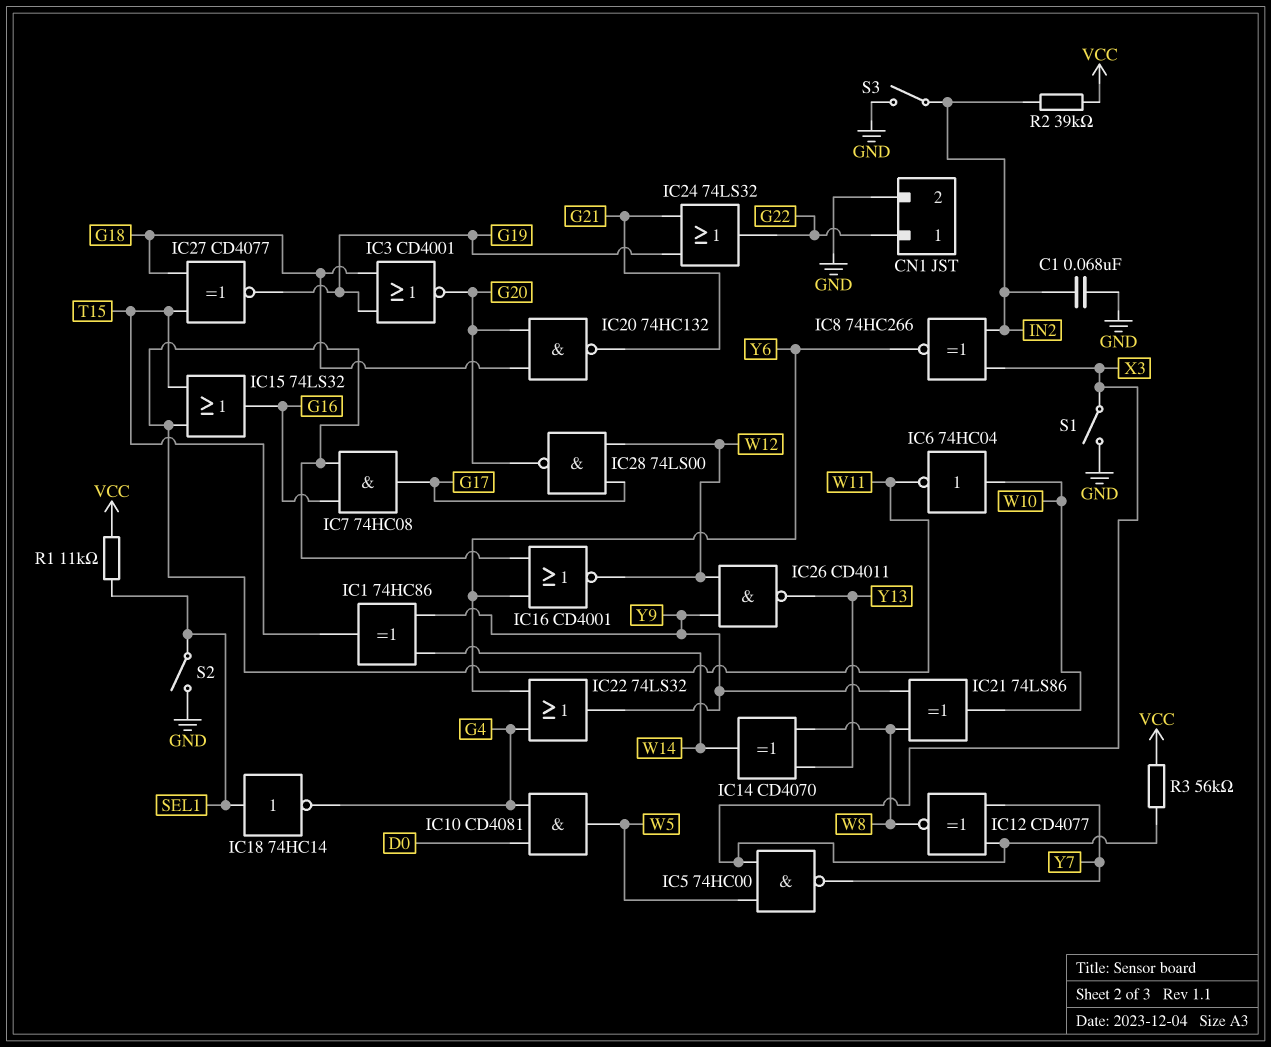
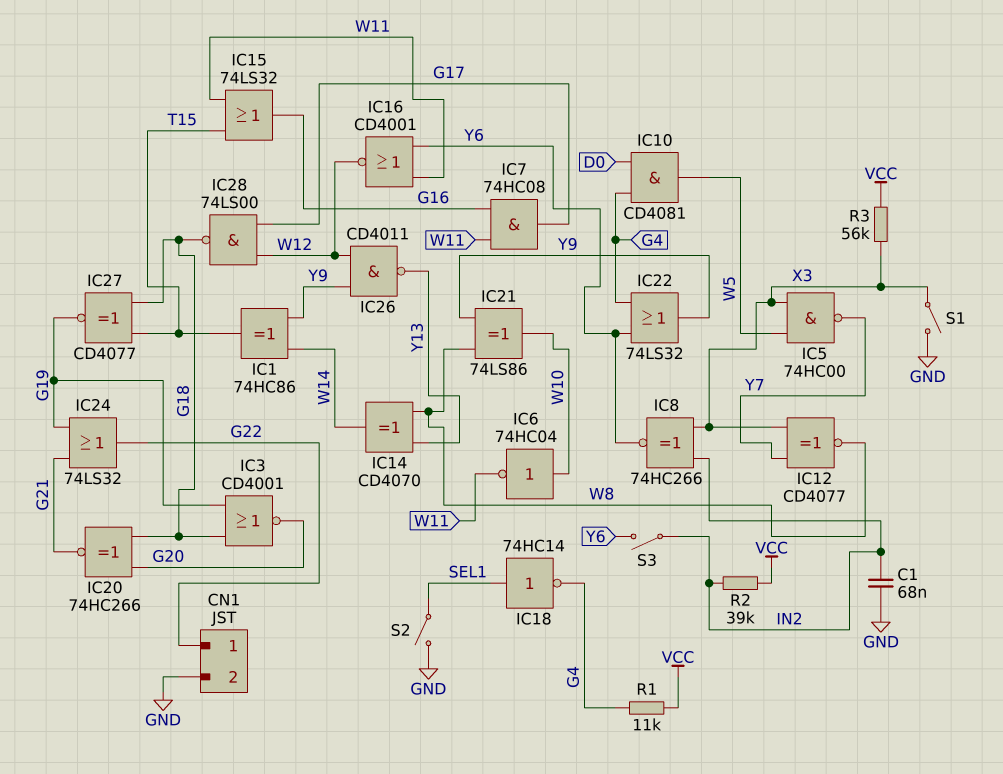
IC20: NAND 74HC132 (in G18, in G20, out G21) -> XNOR 74HC266 (in G18, in G20, out G21)
IC28: NAND 74LS00 (in G17, in W12, out G20) -> NAND 74LS00 (in G17, in W12, out G18)
R1: 11k (SEL1, VCC) -> 11k (G4, VCC)
S3: switch (GND, IN2) -> switch (IN2, Y6)

